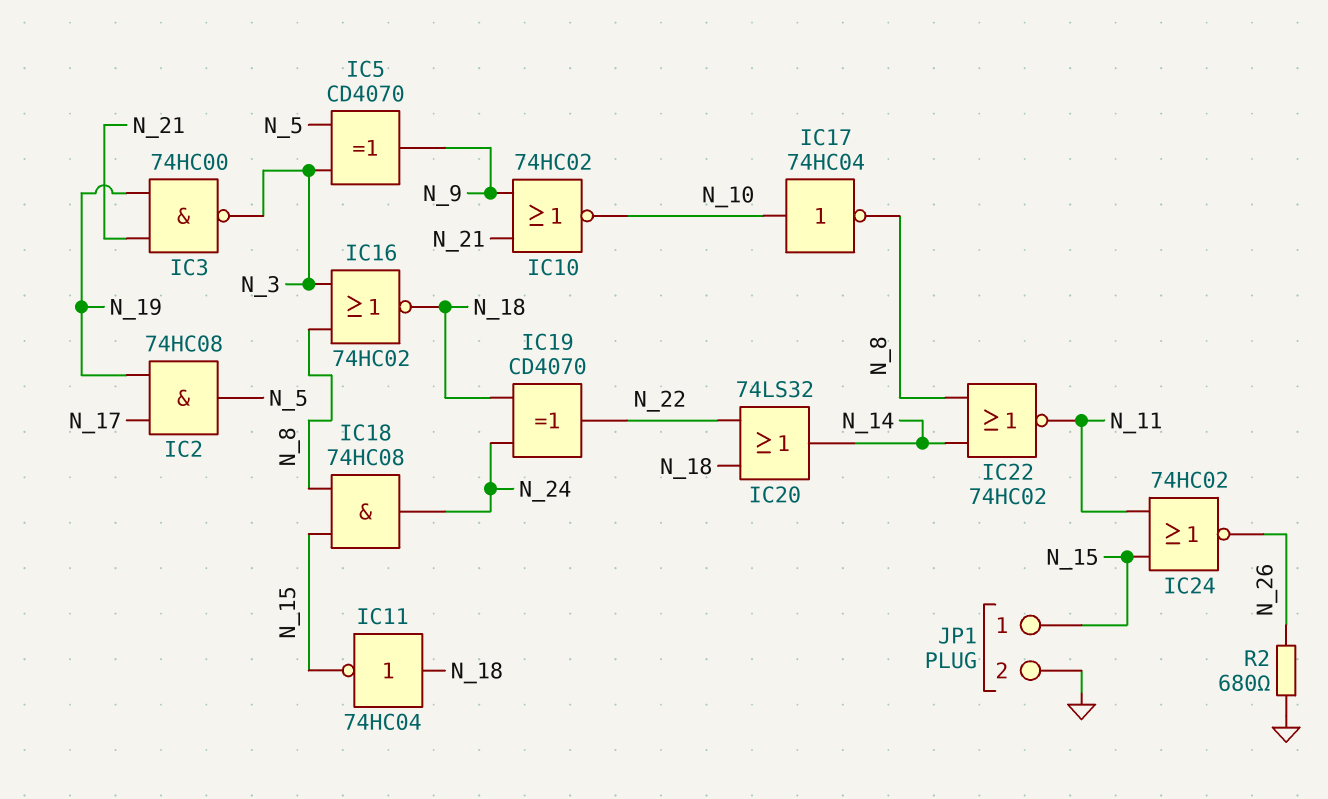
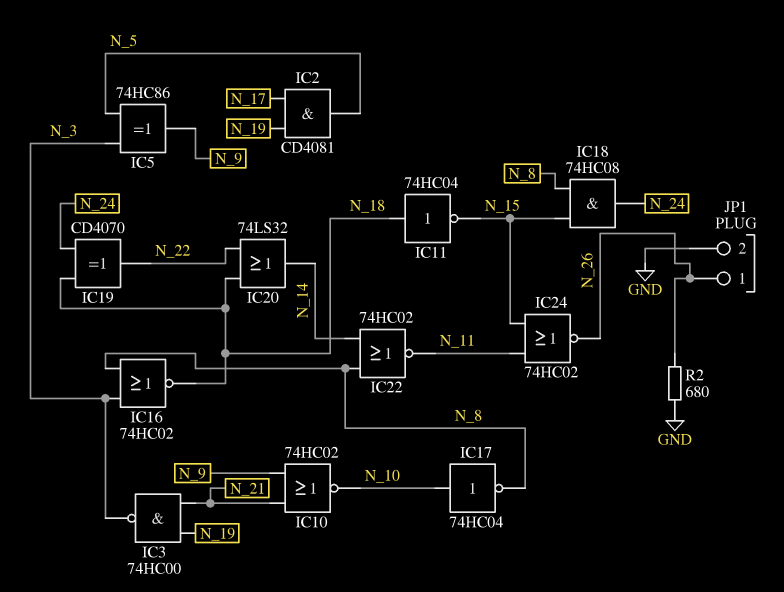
IC2: AND 74HC08 (in N_17, in N_19, out N_5) -> AND CD4081 (in N_17, in N_19, out N_5)
IC5: XOR CD4070 (in N_3, in N_5, out N_9) -> XOR 74HC86 (in N_3, in N_5, out N_9)
JP1 pin 1: N_15 -> N_26

